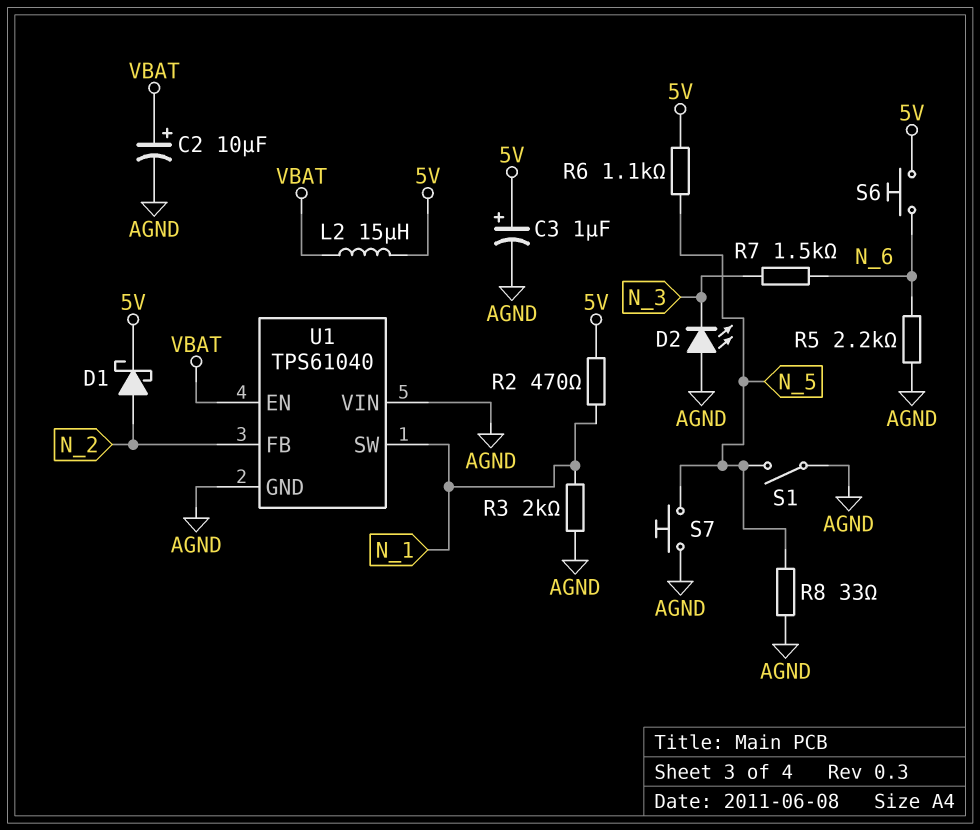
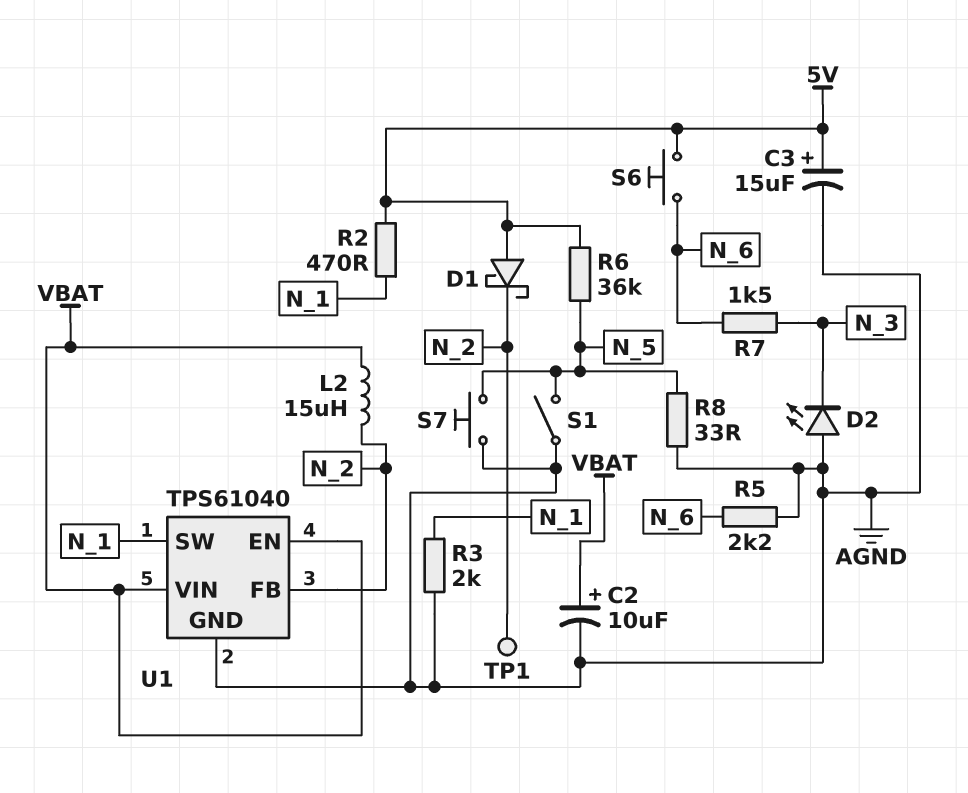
C3: 1uF (plus 5V, minus AGND) -> 15uF (plus 5V, minus AGND)
D1: schottky (A N_2, K 5V) -> schottky (A 5V, K N_2)
L2: 15uH (5V, VBAT) -> 15uH (N_2, VBAT)
R6: 1.1k (5V, N_5) -> 36k (5V, N_5)
TP1: none -> test point (N_2)
U1 pin VIN: AGND -> VBAT

